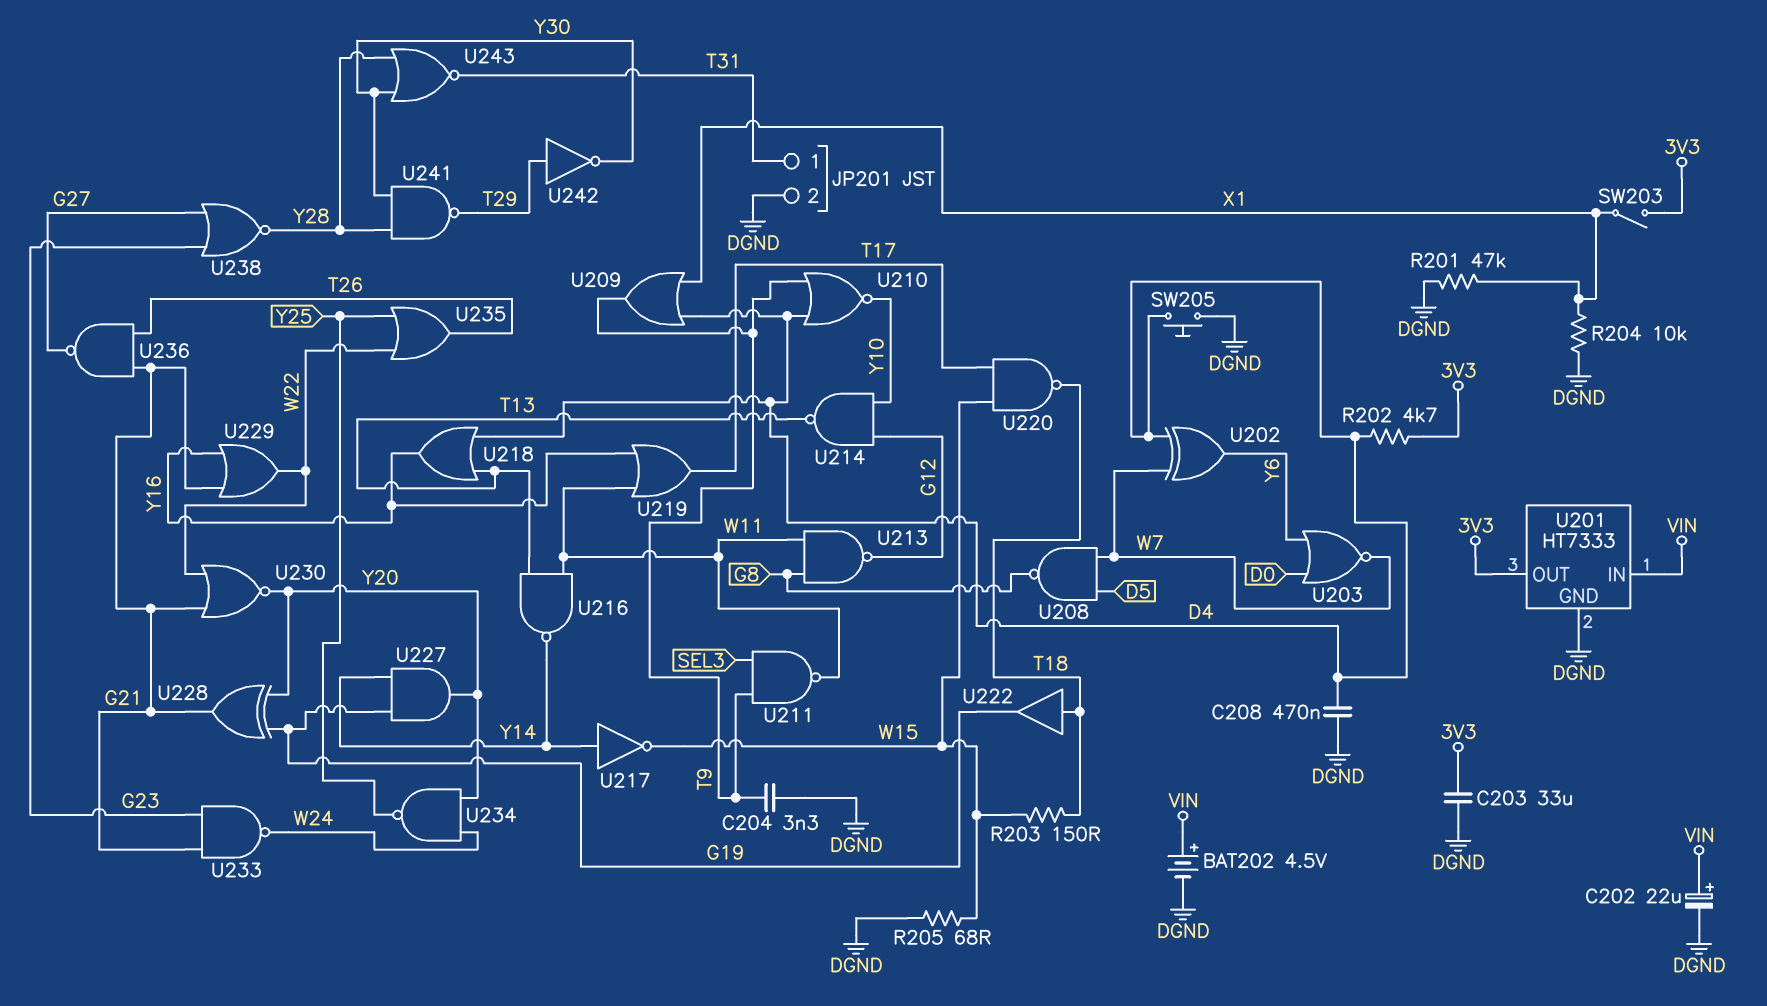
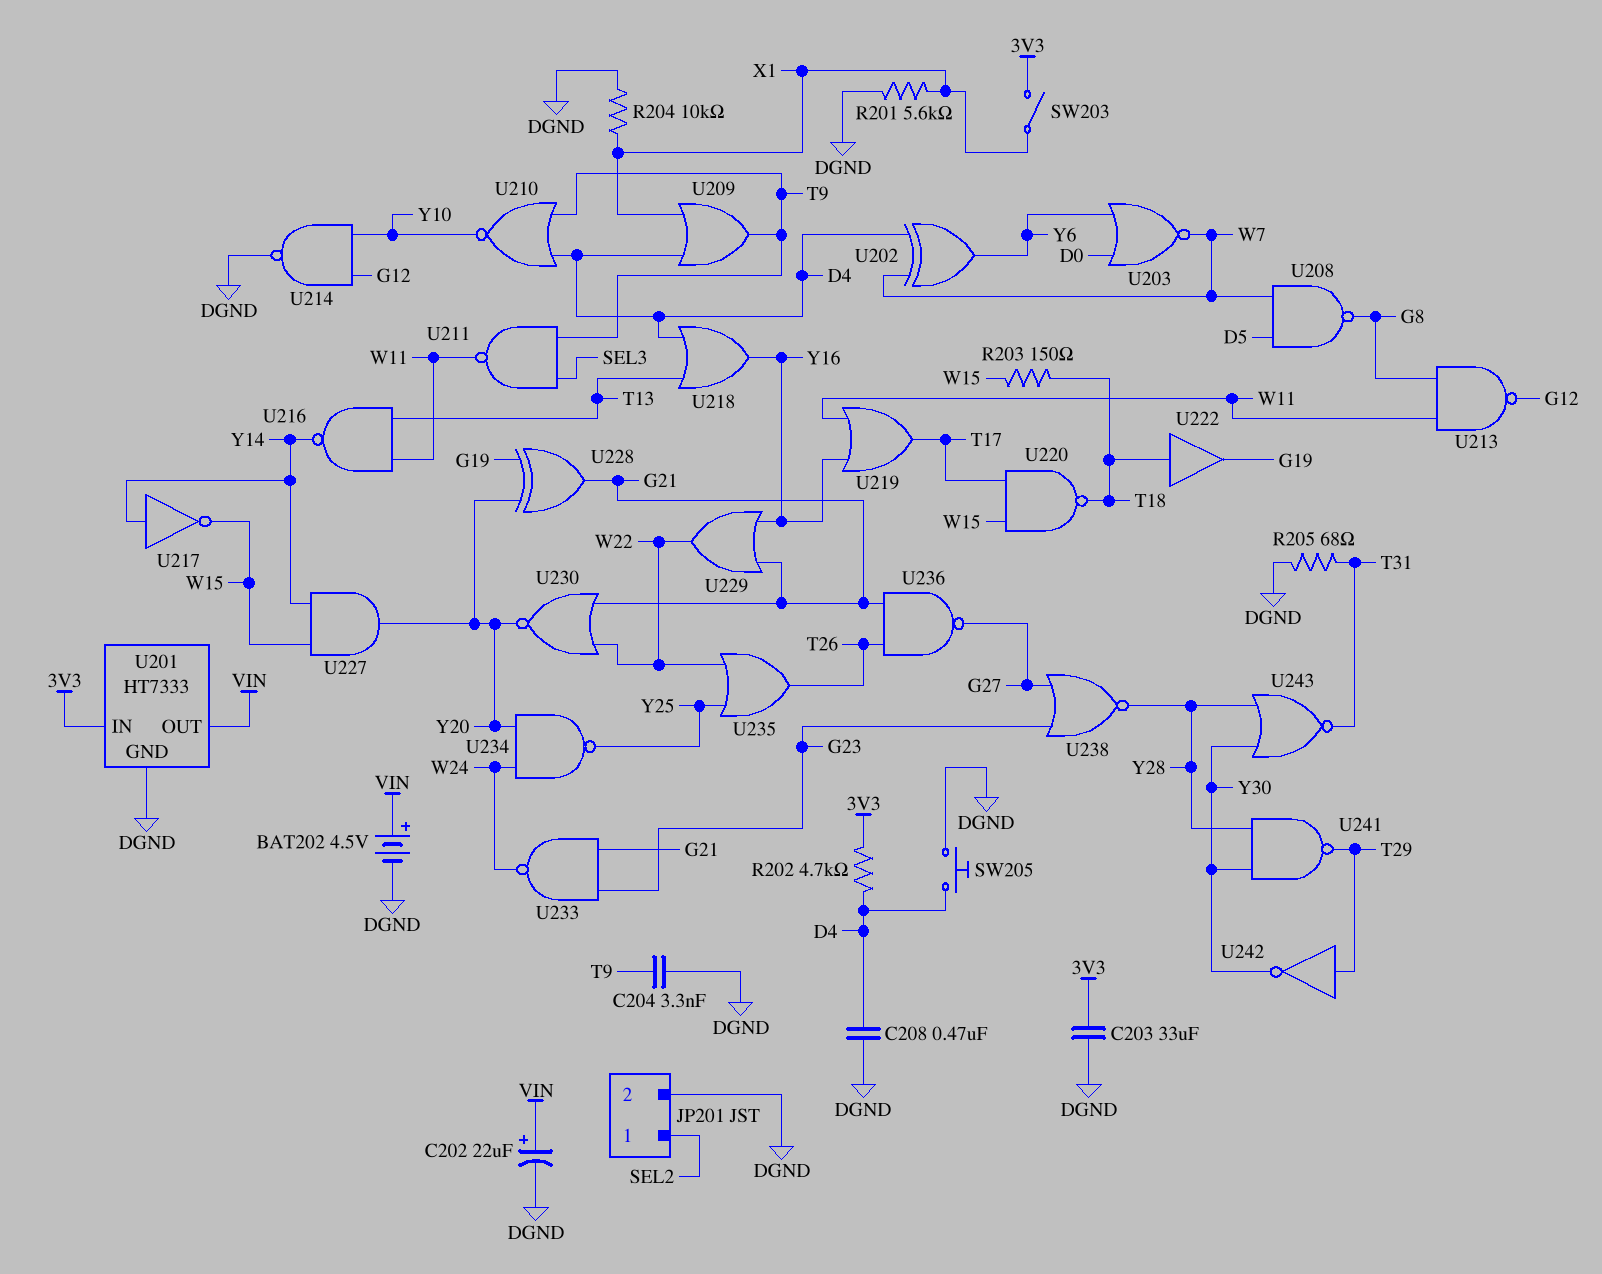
JP201 pin 1: T31 -> SEL2
R201: 47k (DGND, X1) -> 5.6k (DGND, X1)
R205: 68 (DGND, W15) -> 68 (DGND, T31)
U201 pin IN: VIN -> 3V3
U201 pin OUT: 3V3 -> VIN
U214: NAND (in G12, in Y10, out T13) -> NAND (in G12, in Y10, out DGND)
U227: AND (in G19, in Y14, out Y20) -> AND (in W15, in Y14, out Y20)

